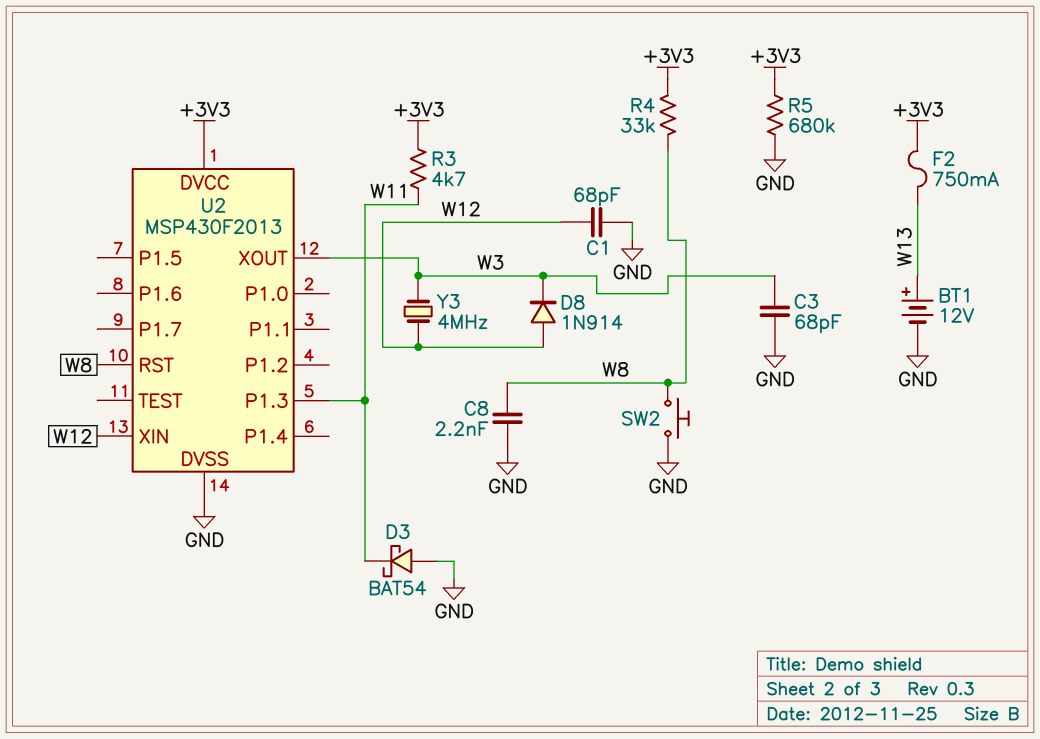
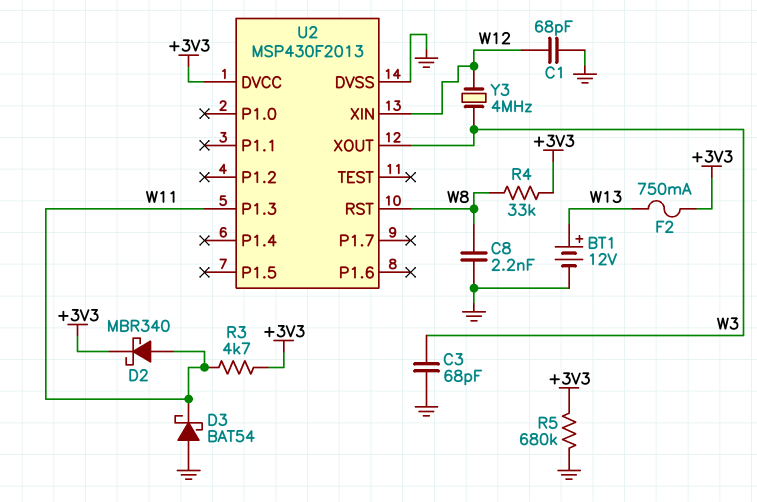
D2: none -> schottky MBR340 (A W11, K +3V3)
D8: diode 1N914 (A W12, K W3) -> none
SW2: button (GND, W8) -> none

